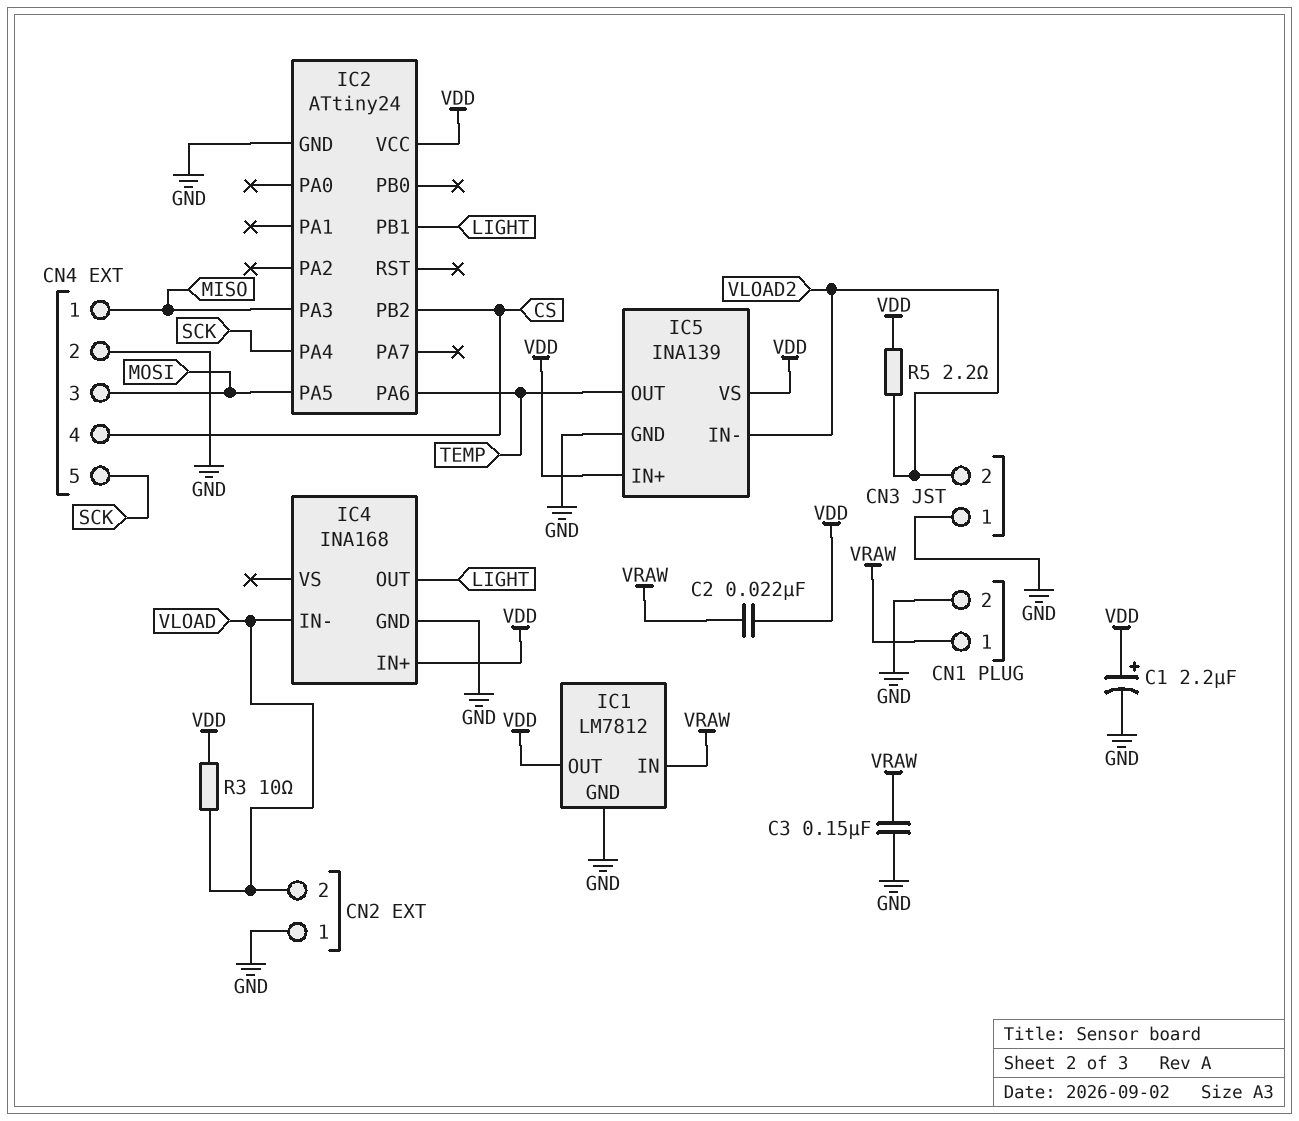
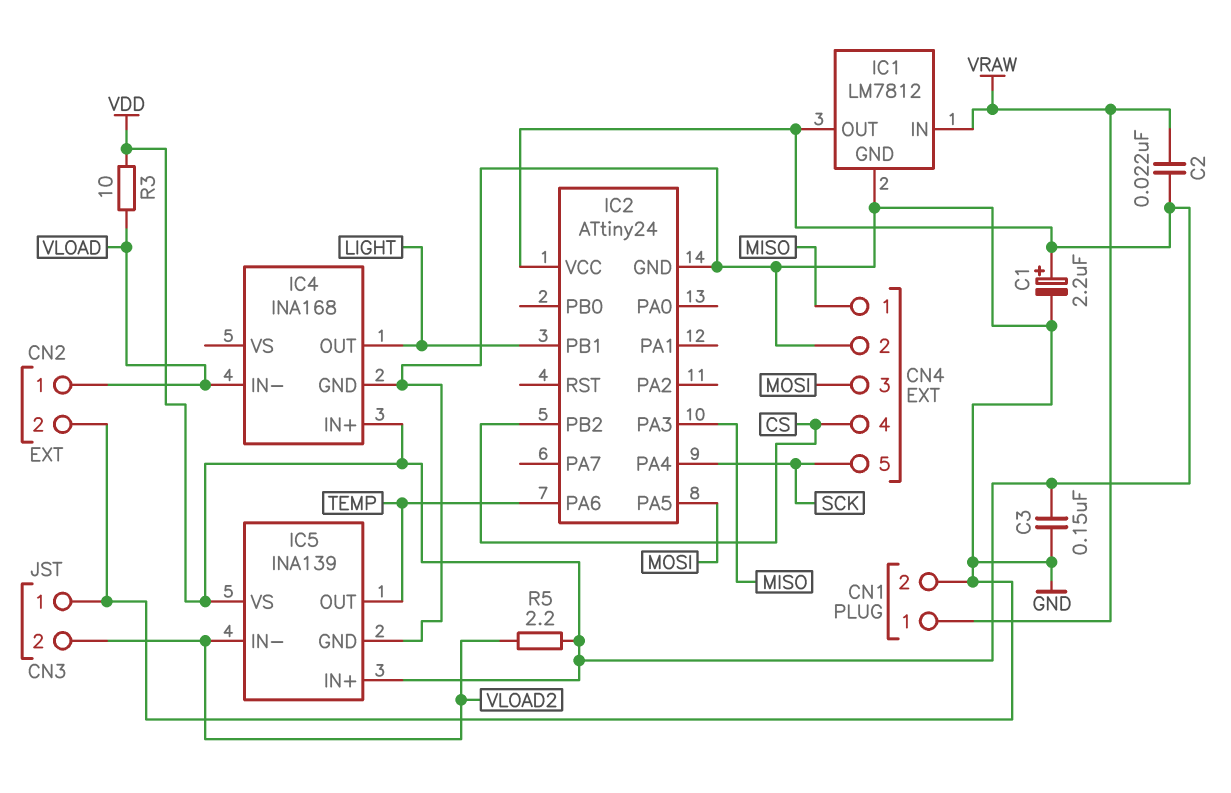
C3: 150nF (GND, VRAW) -> 150nF (GND, VDD)
CN2 pin 1: GND -> VLOAD
CN2 pin 2: VLOAD -> GND

